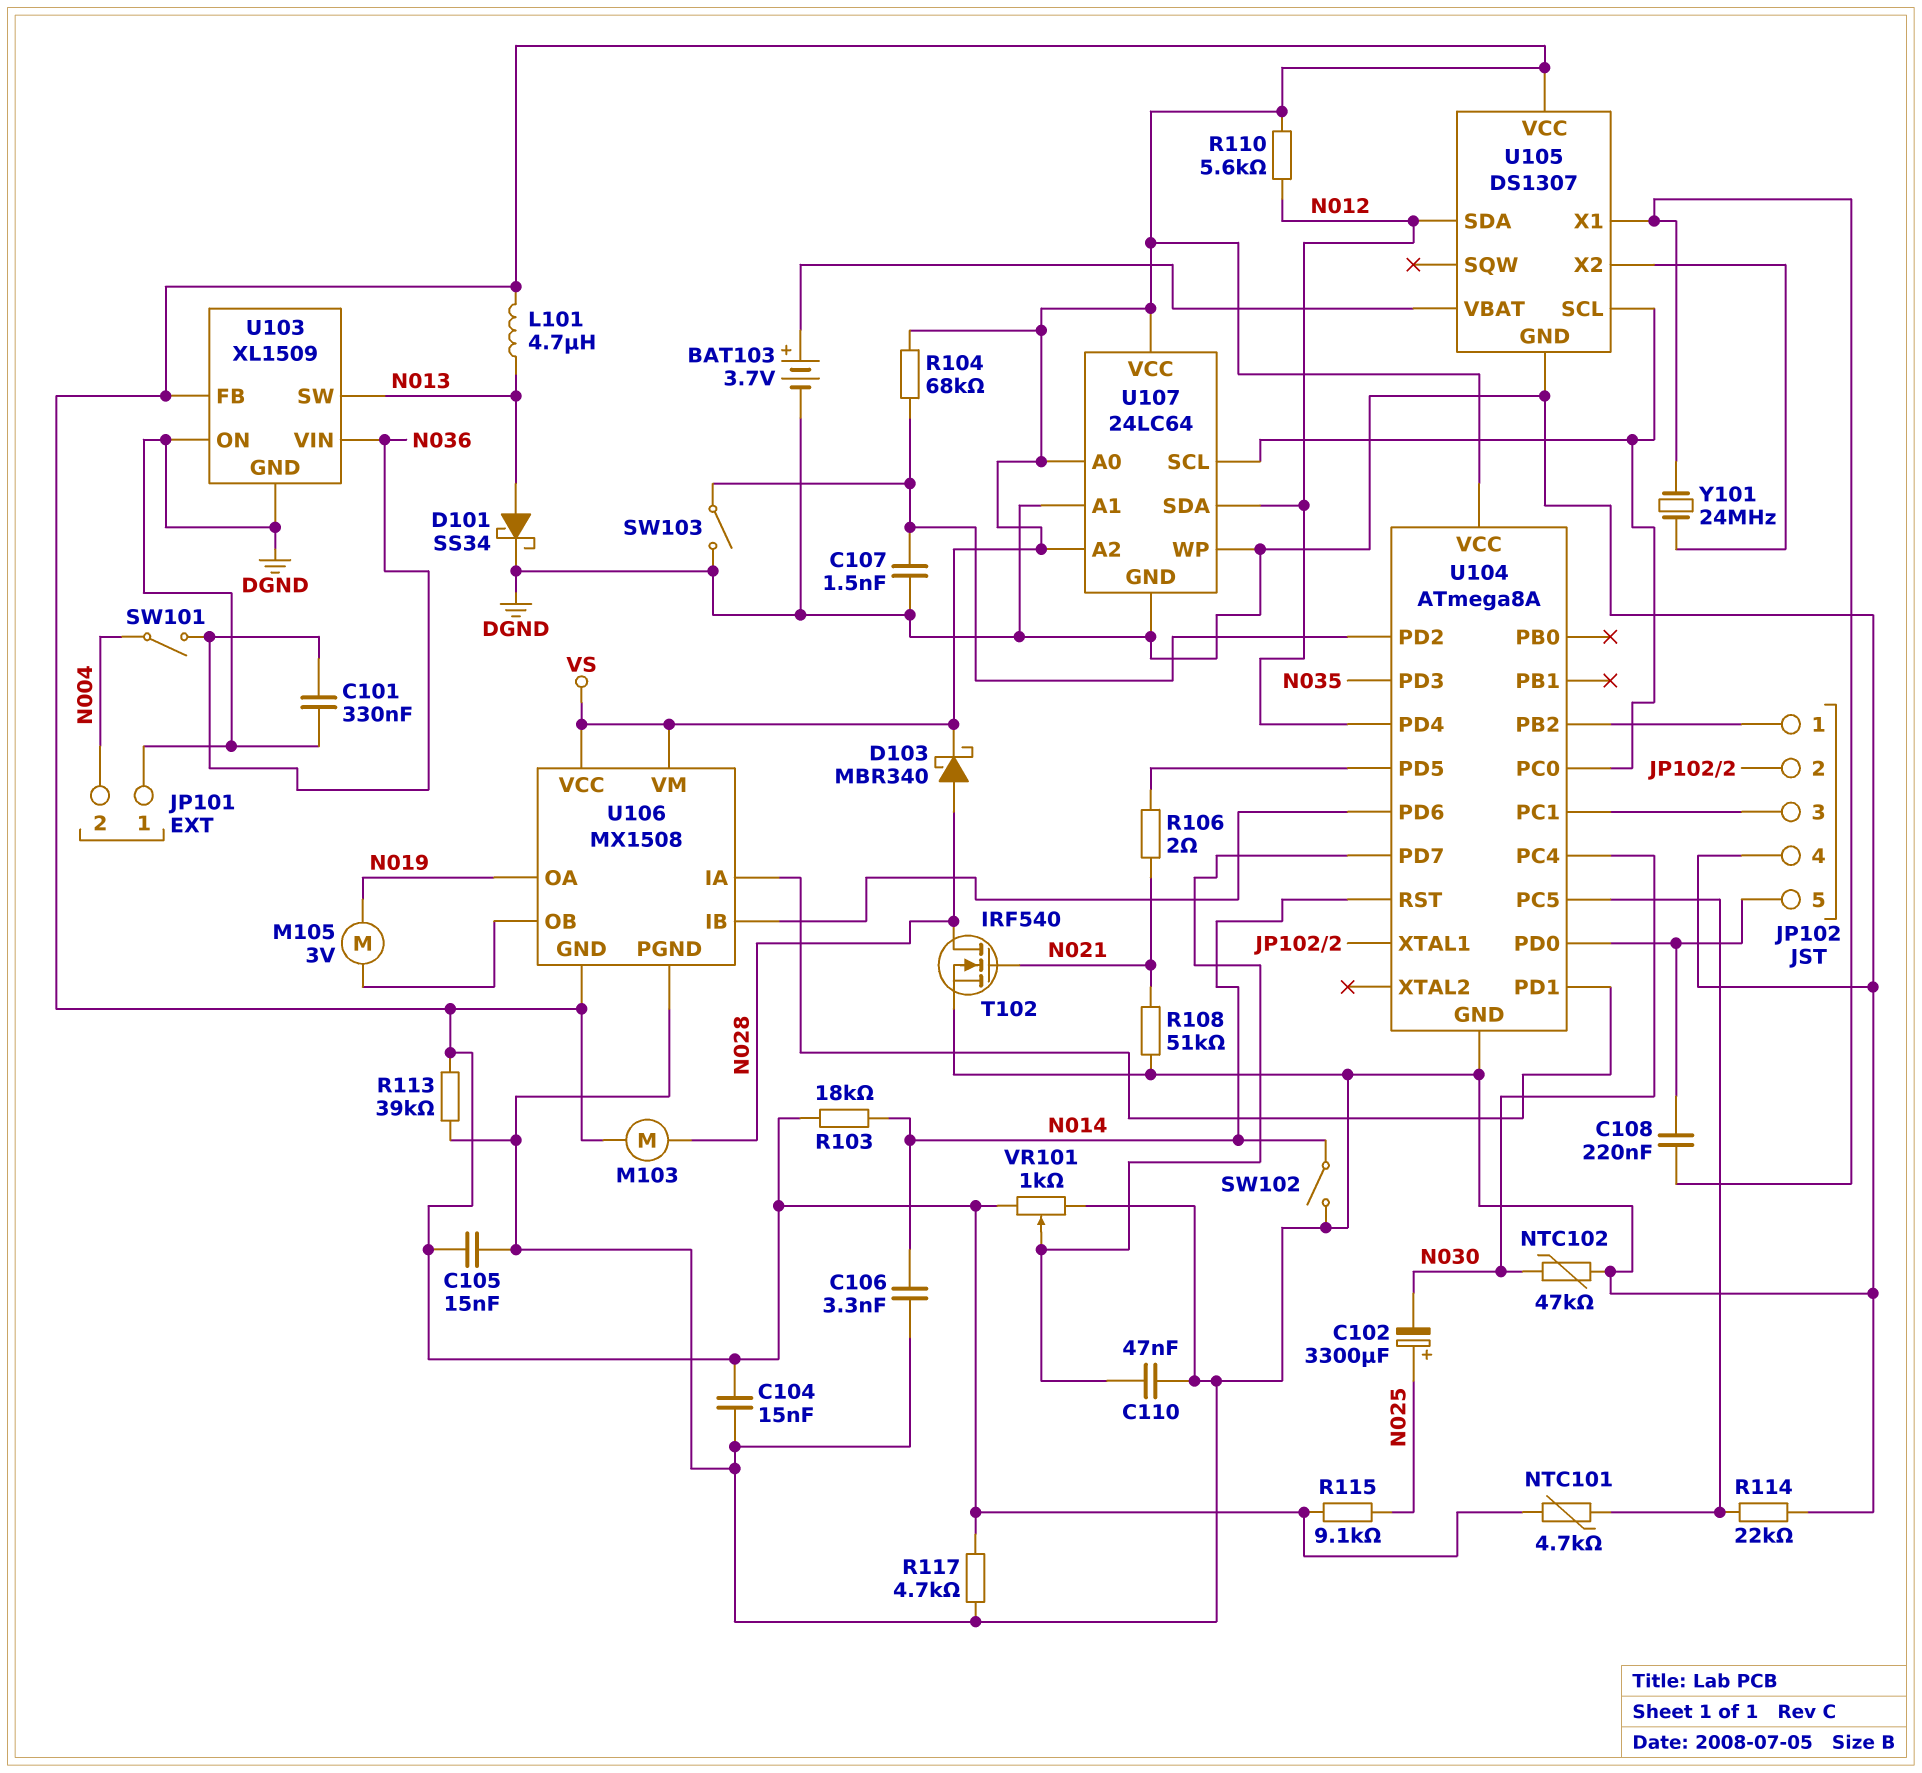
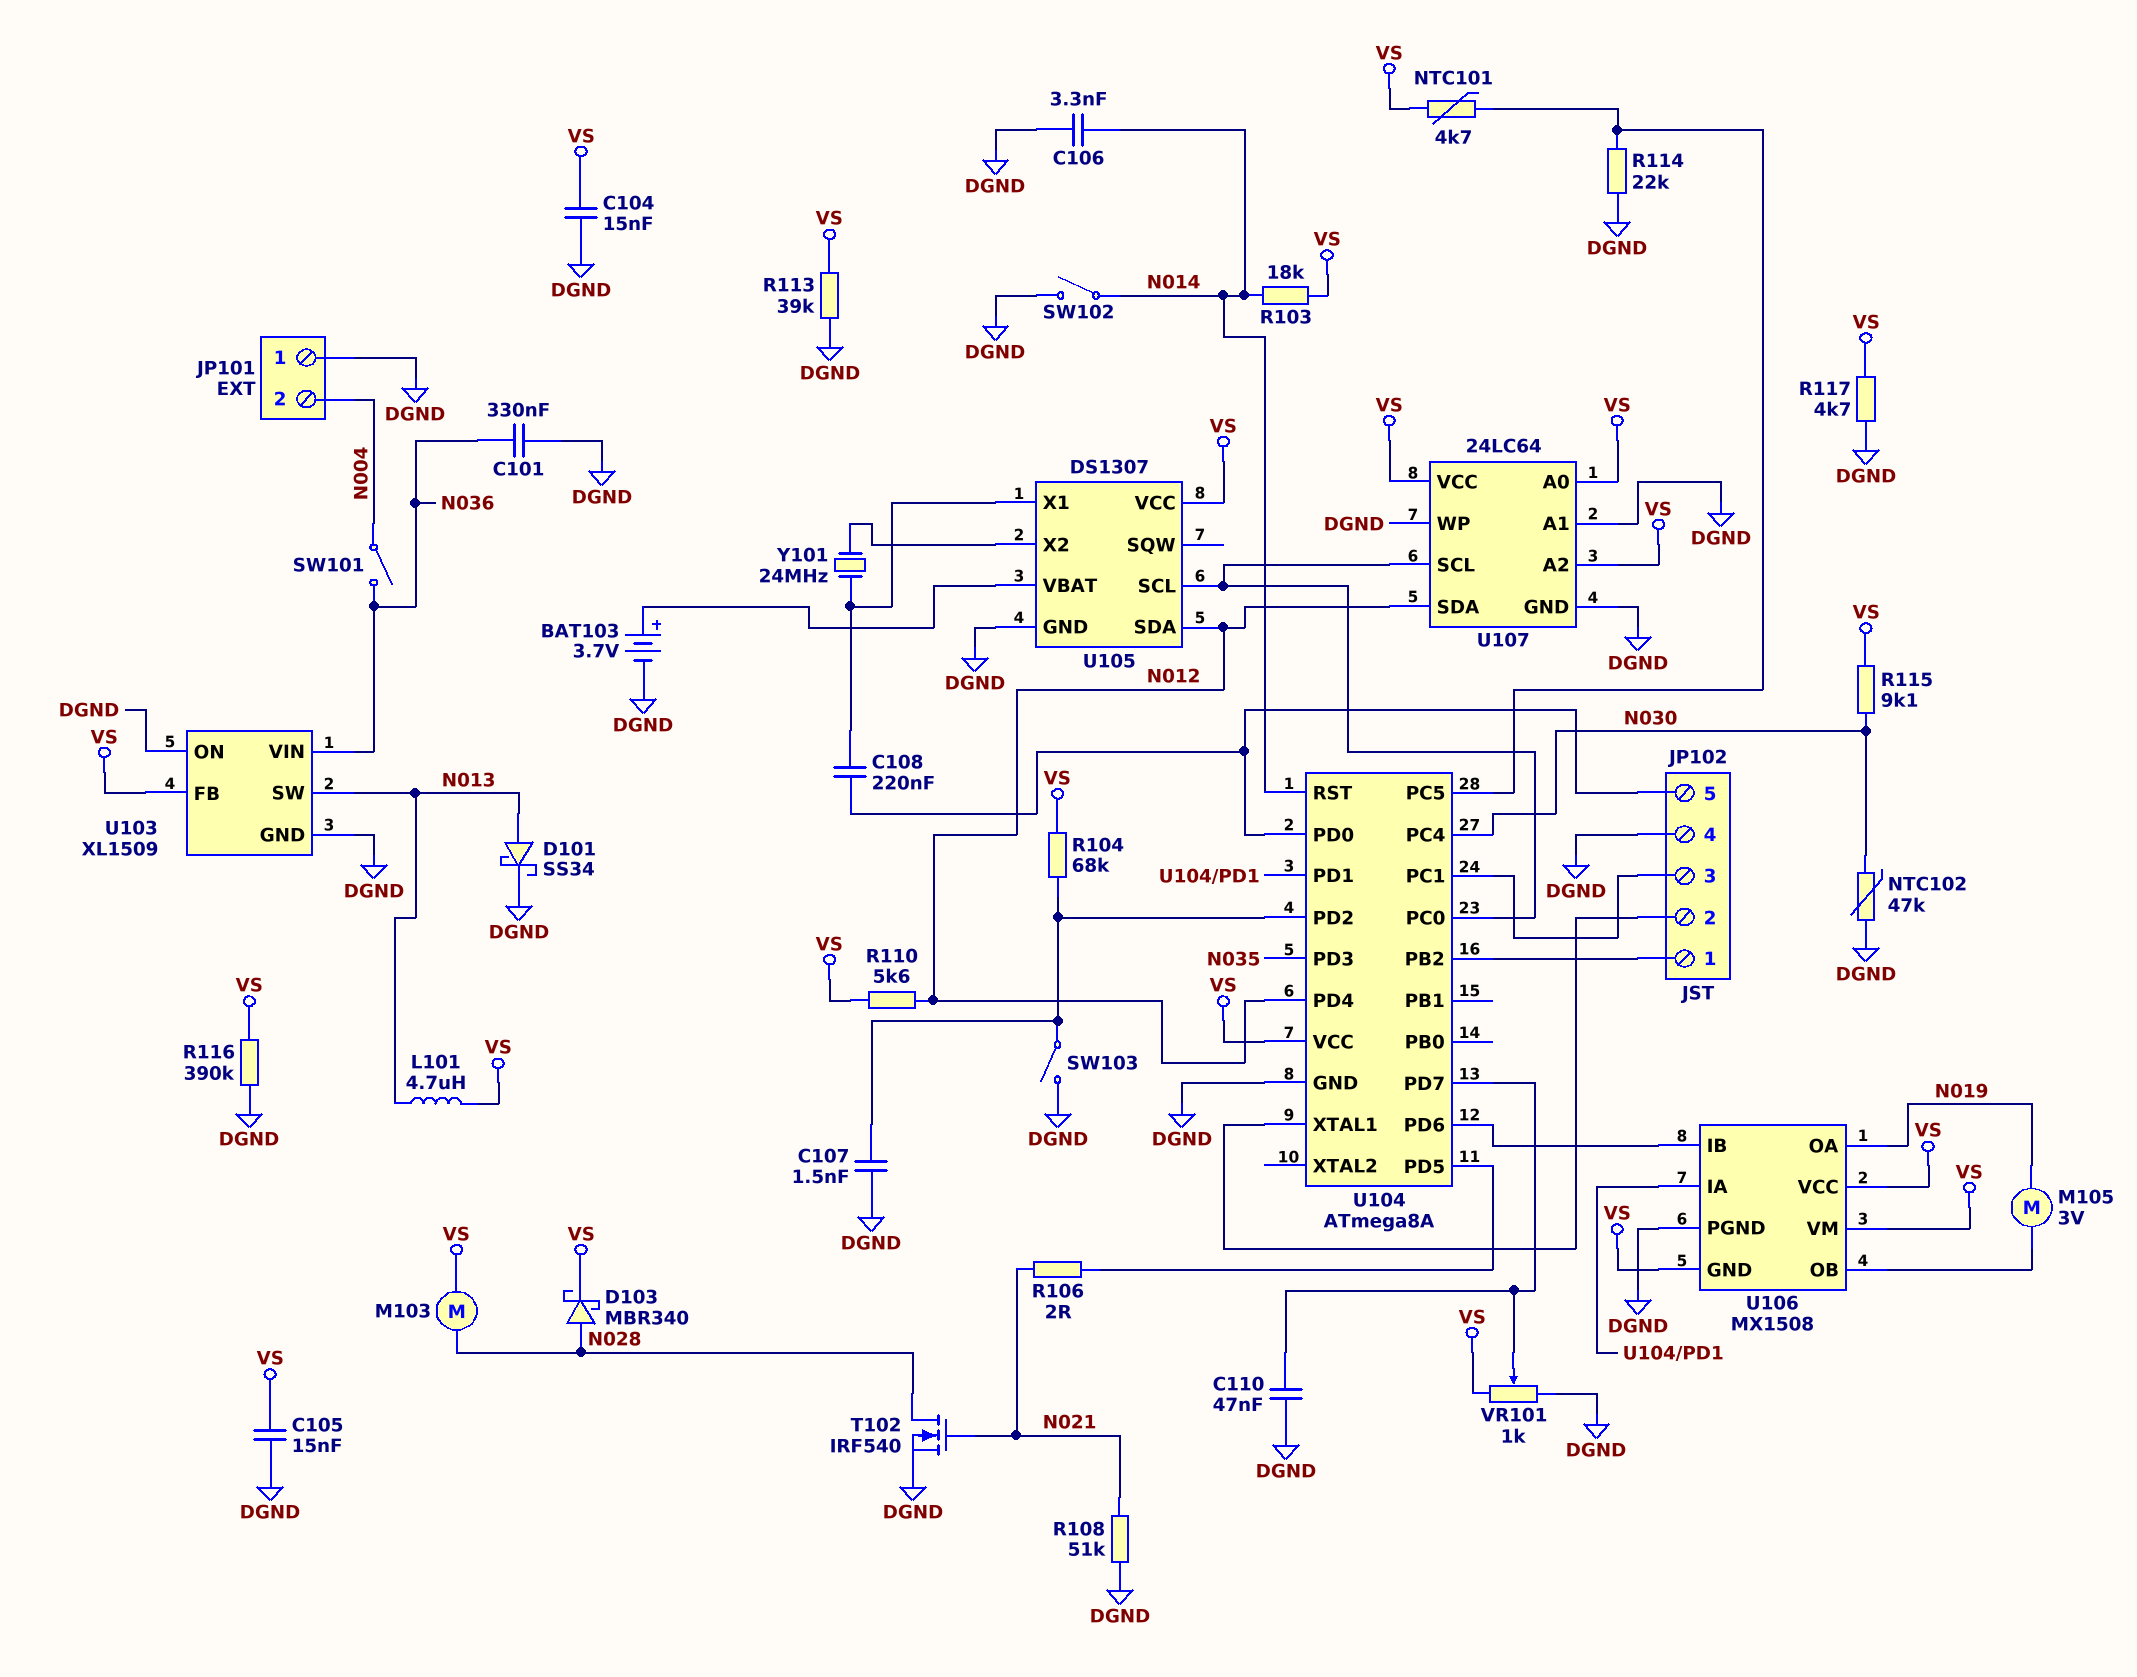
C102: 3300uF (plus N025, minus N030) -> none
R115: 9.1k (N025, VS) -> 9.1k (N030, VS)
R116: none -> 390k (DGND, VS)

